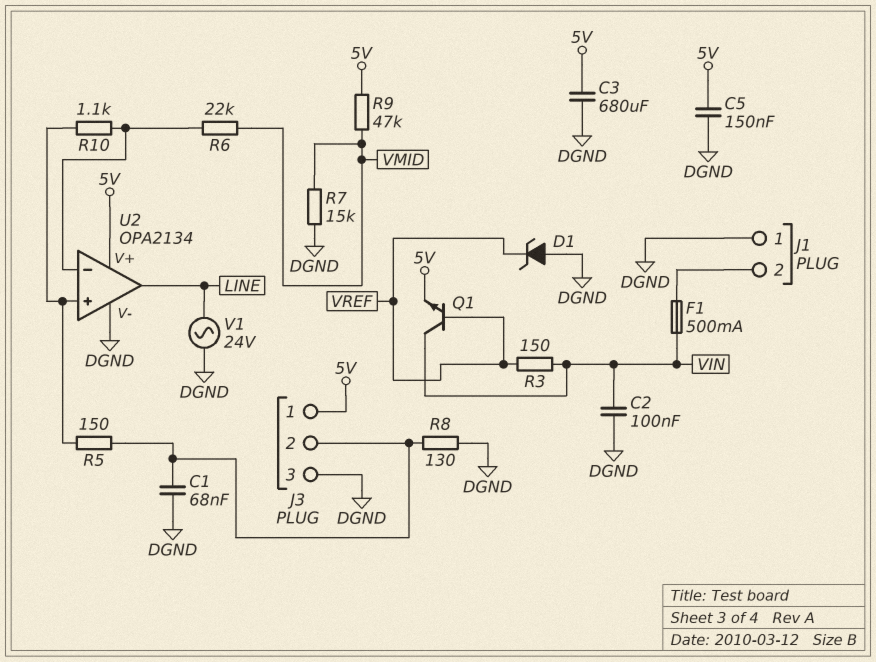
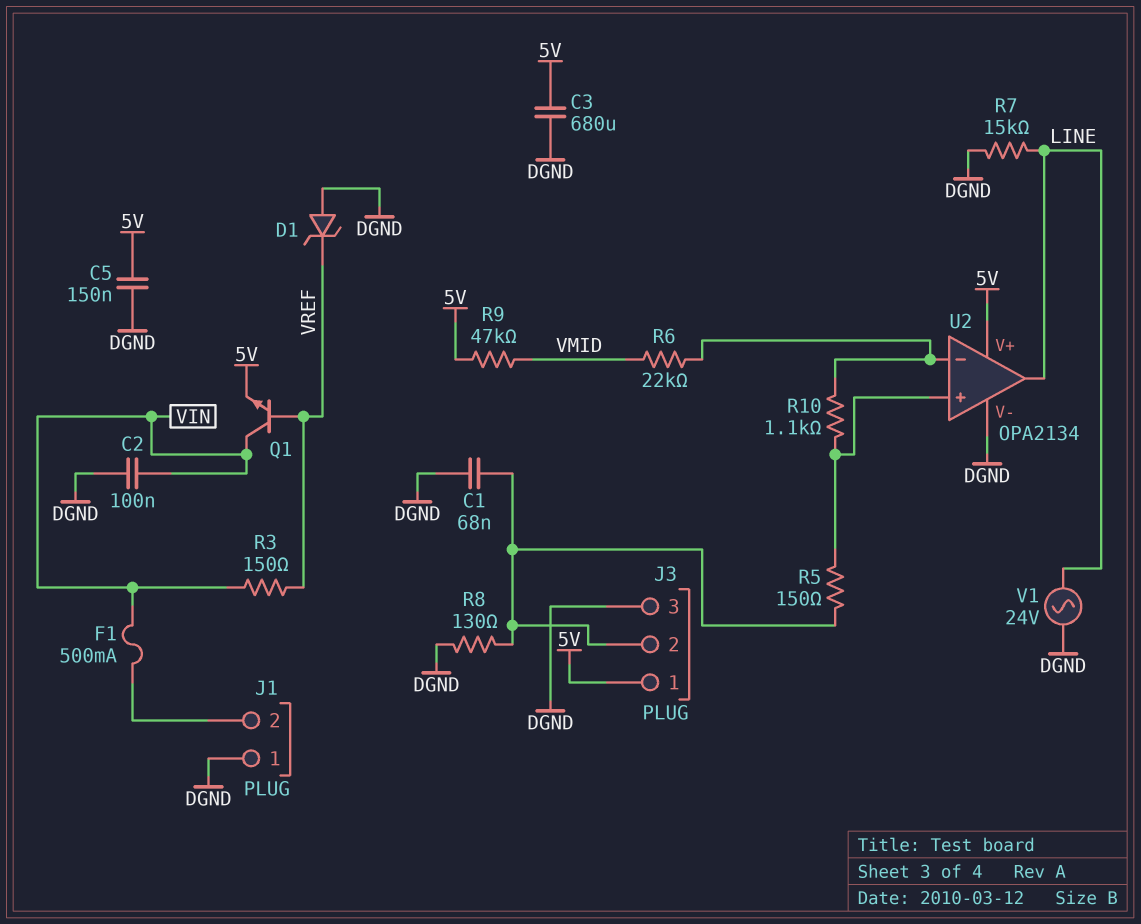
R7: 15k (DGND, VMID) -> 15k (DGND, LINE)

